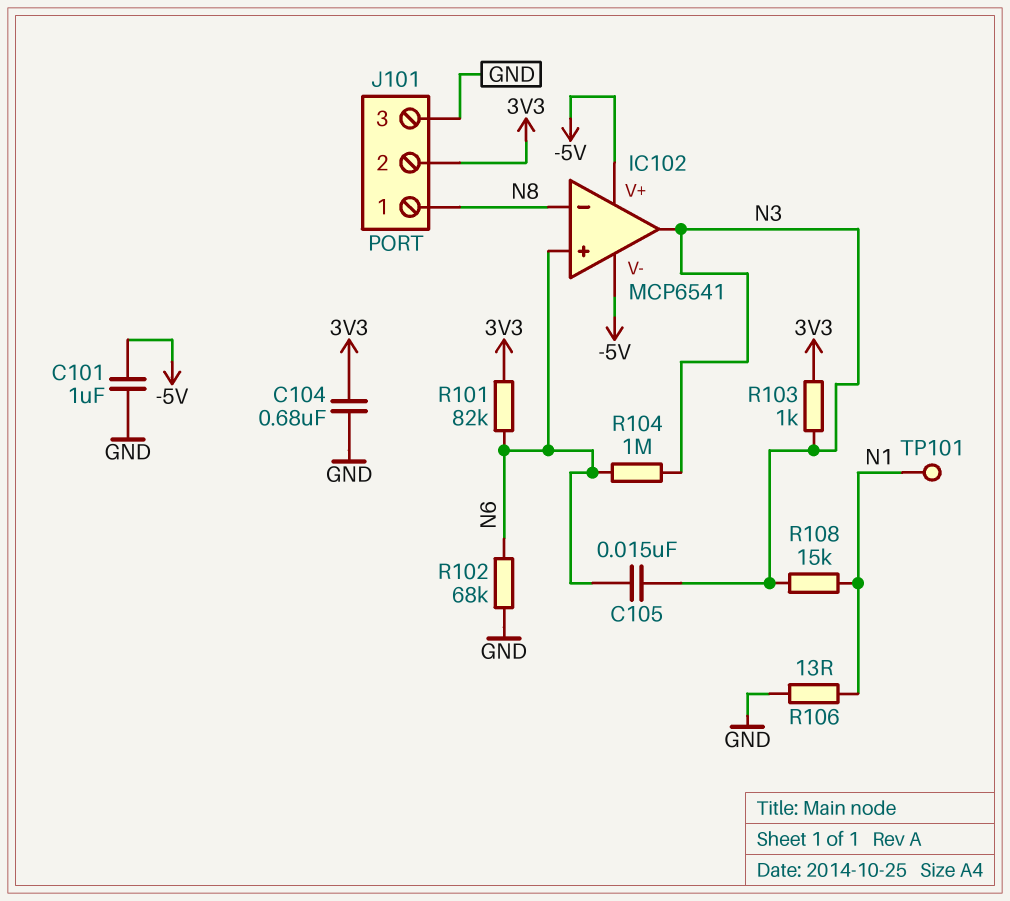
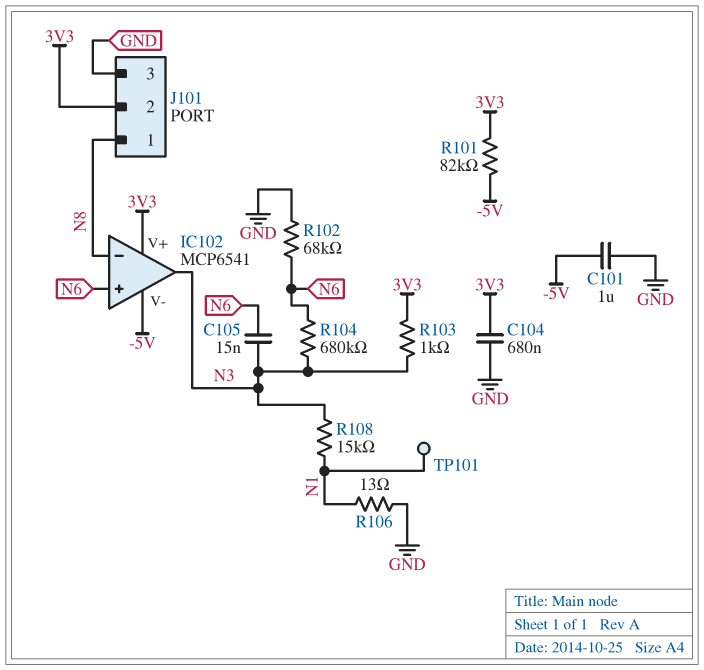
IC102 pin V+: -5V -> 3V3
R101: 82k (3V3, N6) -> 82k (-5V, 3V3)
R104: 1M (N3, N6) -> 680k (N3, N6)

